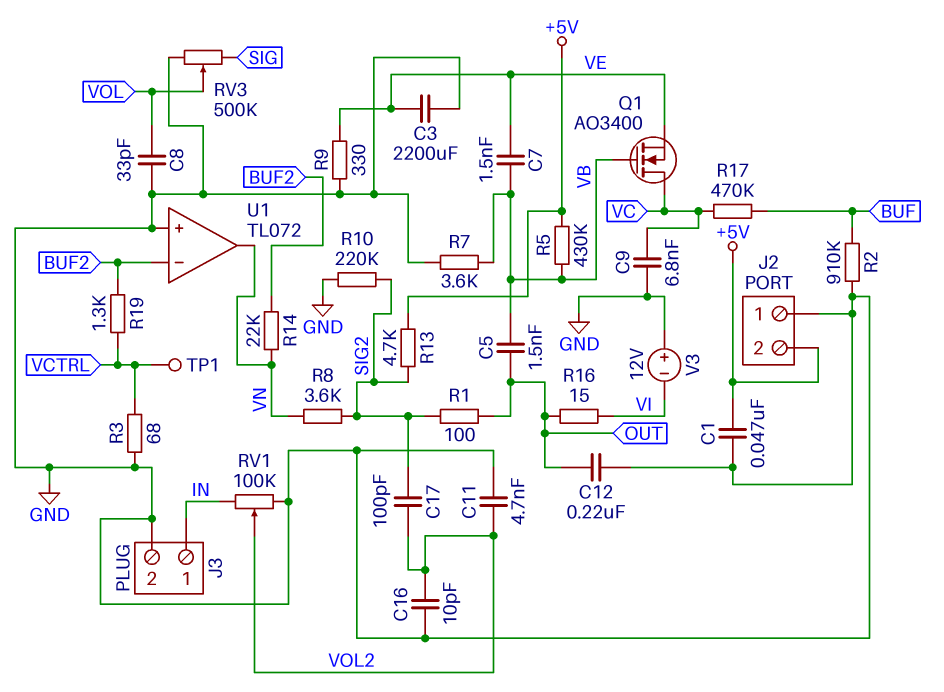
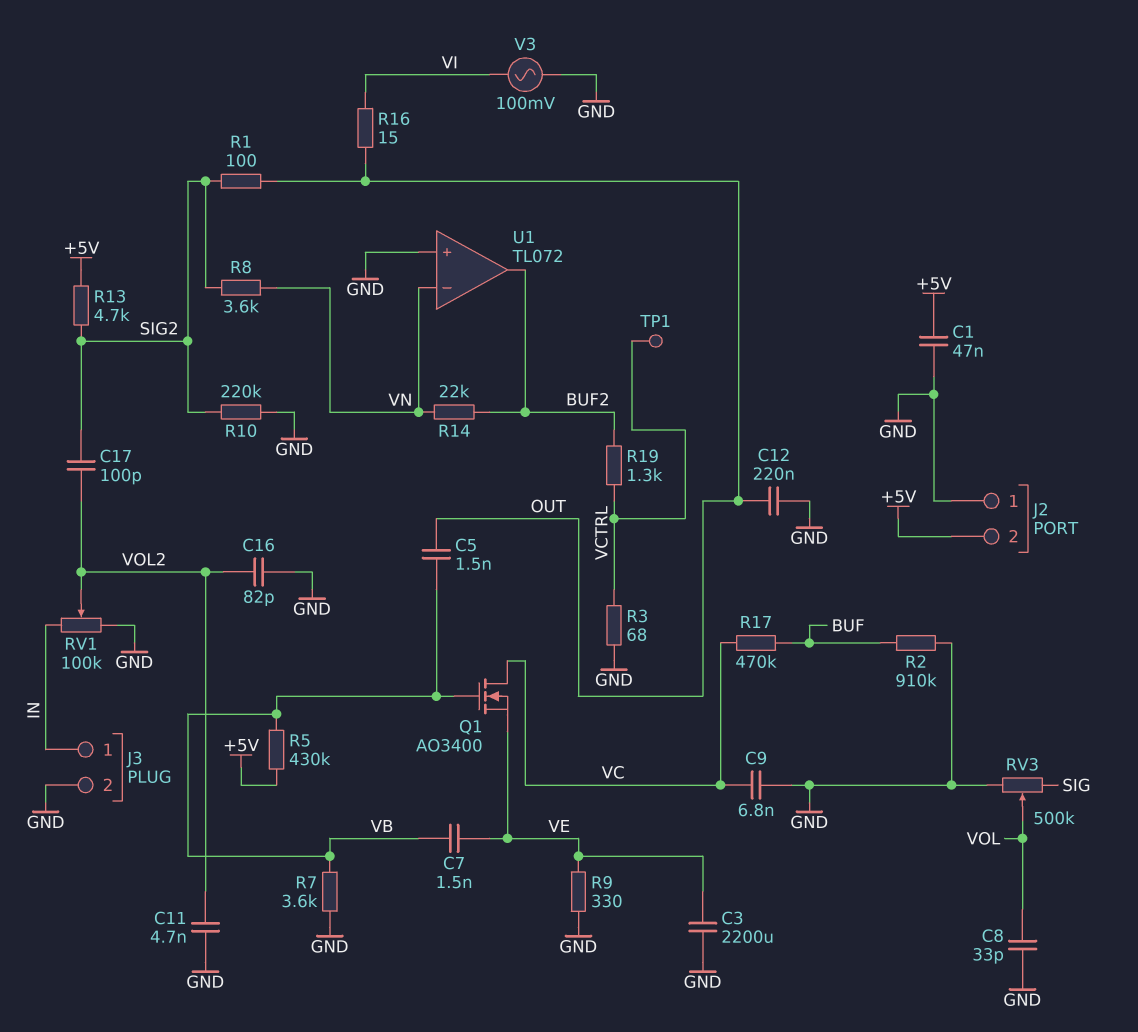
C16: 10pF (GND, VOL2) -> 82pF (GND, VOL2)
U1 pin in-: BUF2 -> VN
U1 pin out: VN -> BUF2
V3: 12V (plus GND, minus VI) -> AC 100mV (GND, VI)

